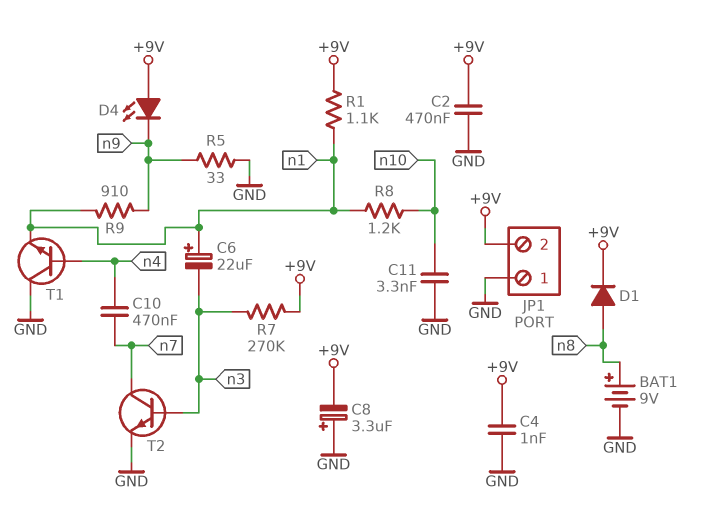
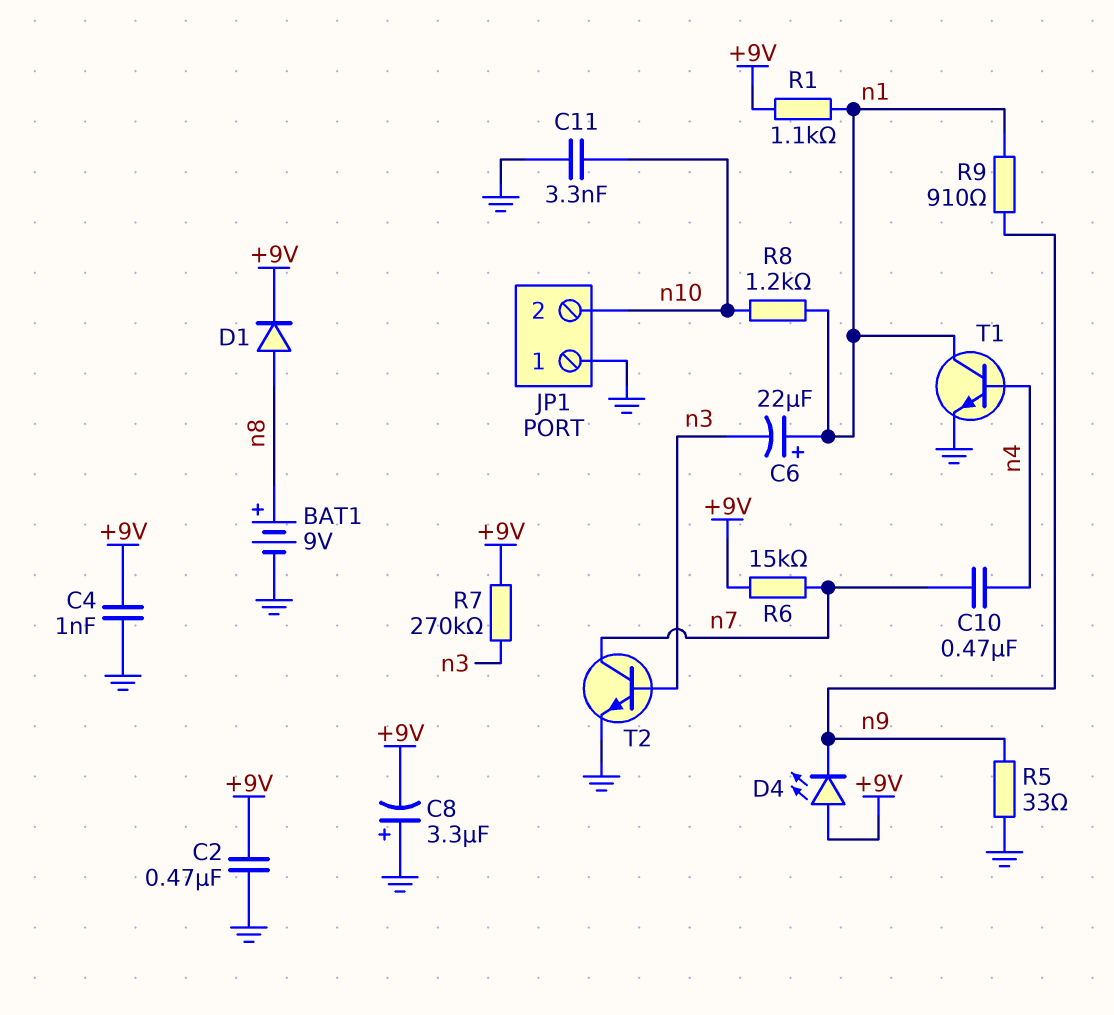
JP1 pin 2: +9V -> n10
R6: none -> 15k (+9V, n7)
T1: NPN (B n4, C GND, E n1) -> NPN (B n4, C n1, E GND)

